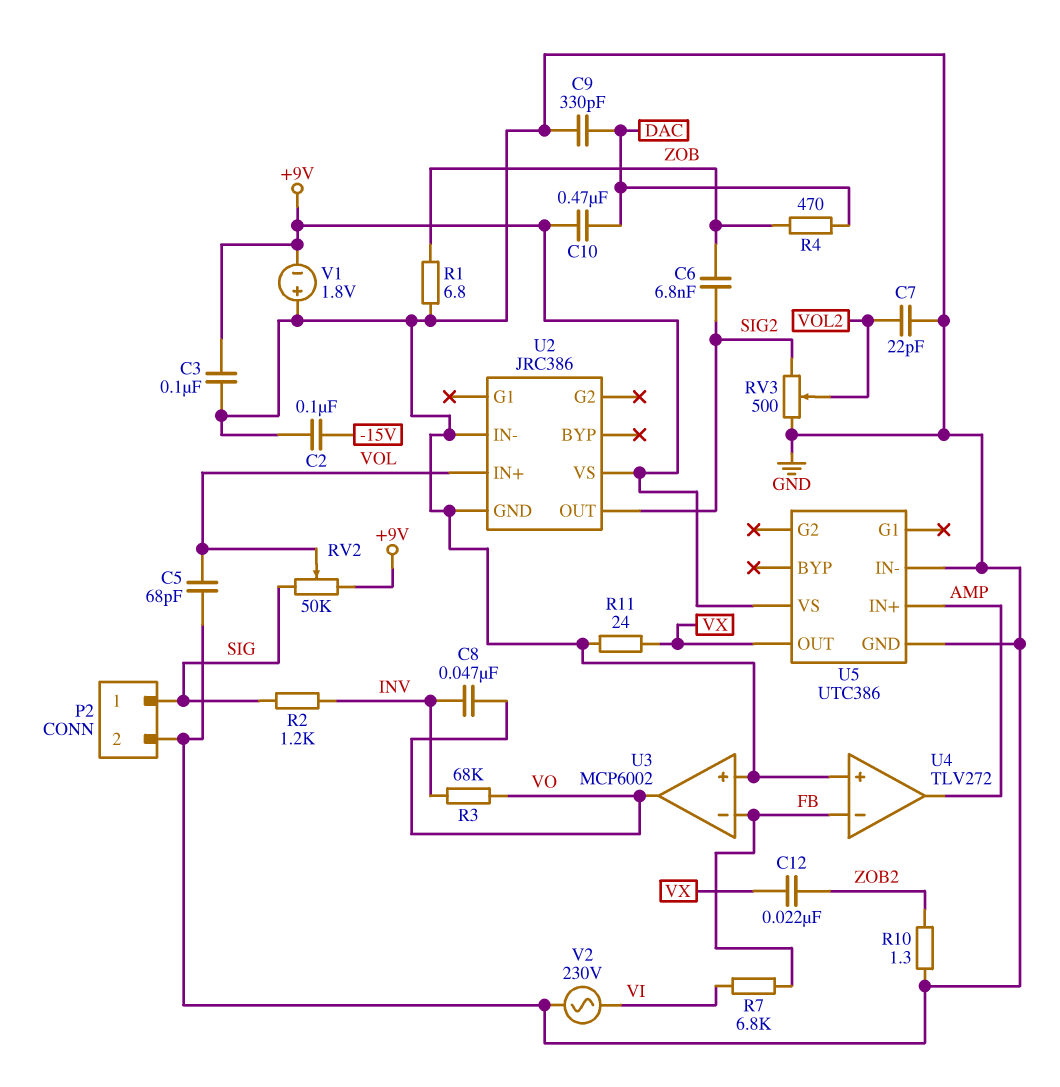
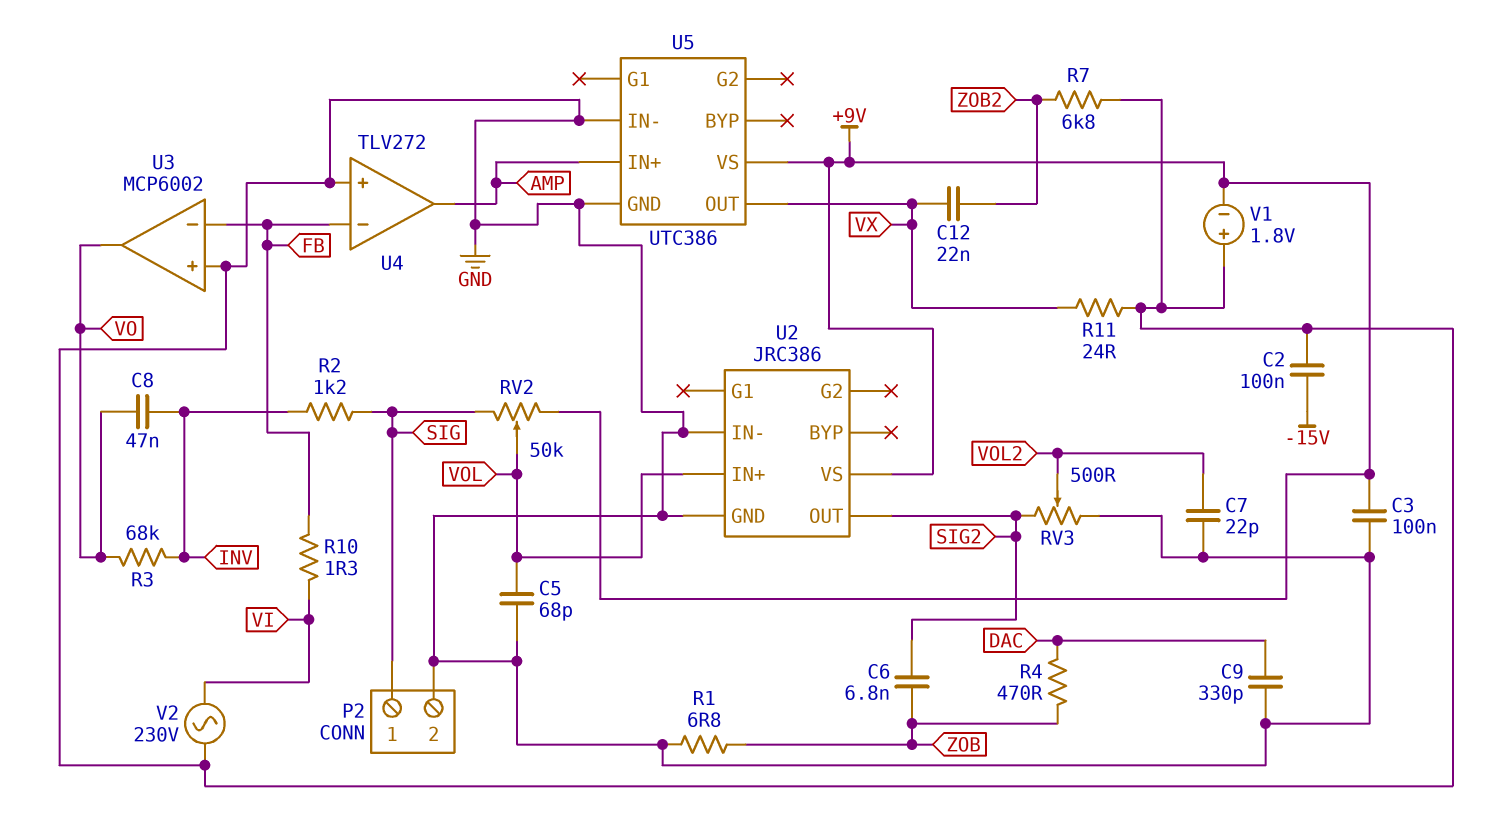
C10: 470nF (+9V, DAC) -> none
R7: 6.8k (FB, VI) -> 6.8k (GND, ZOB2)
R10: 1.3 (GND, ZOB2) -> 1.3 (FB, VI)

